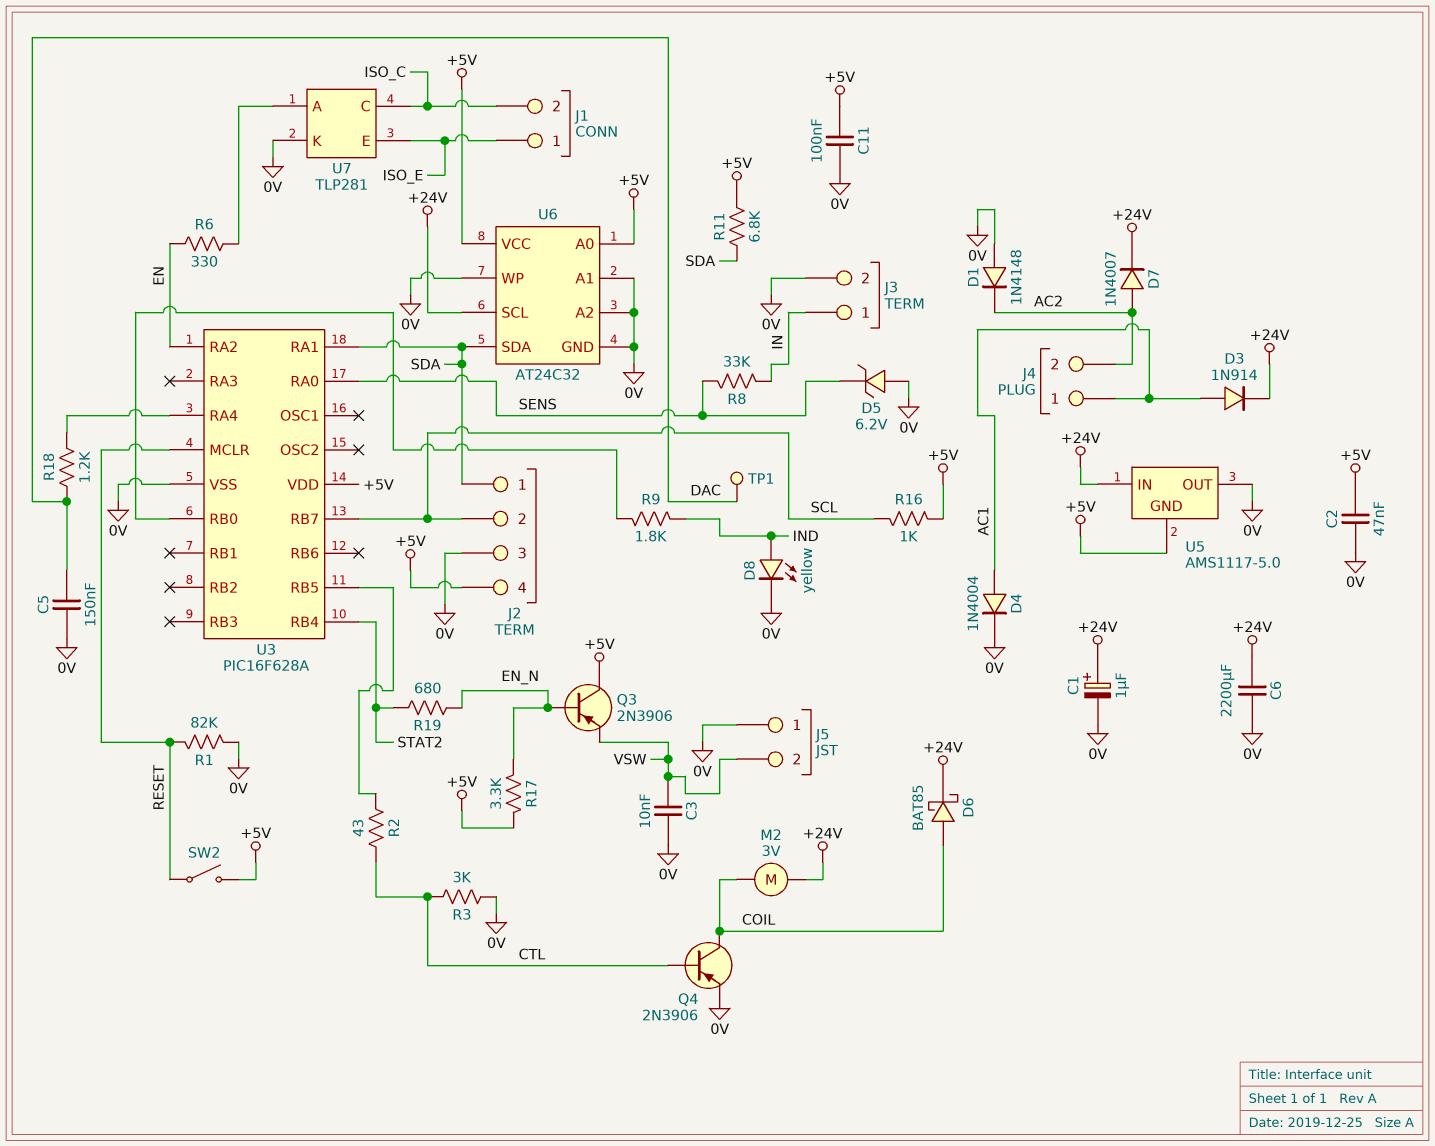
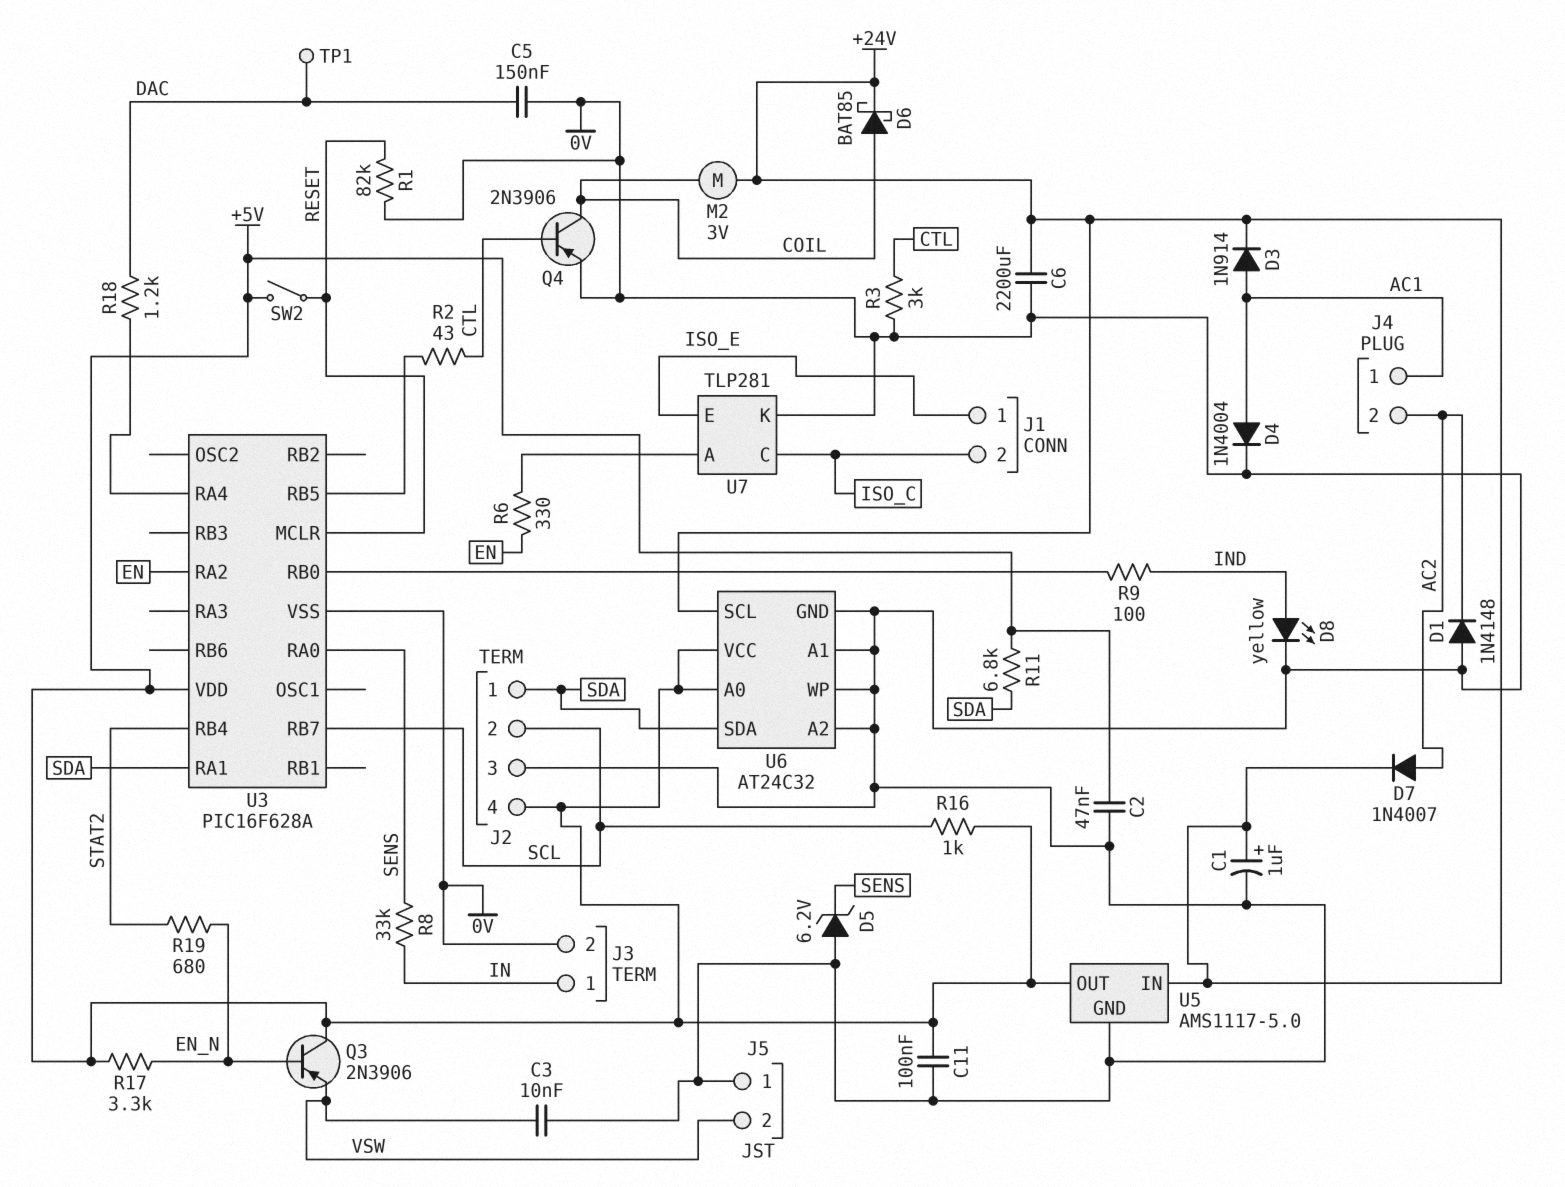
R9: 1.8k (IND, U3/RB0) -> 100 (IND, U3/RB0)
U5 pin GND: +5V -> 0V
U5 pin OUT: 0V -> +5V

